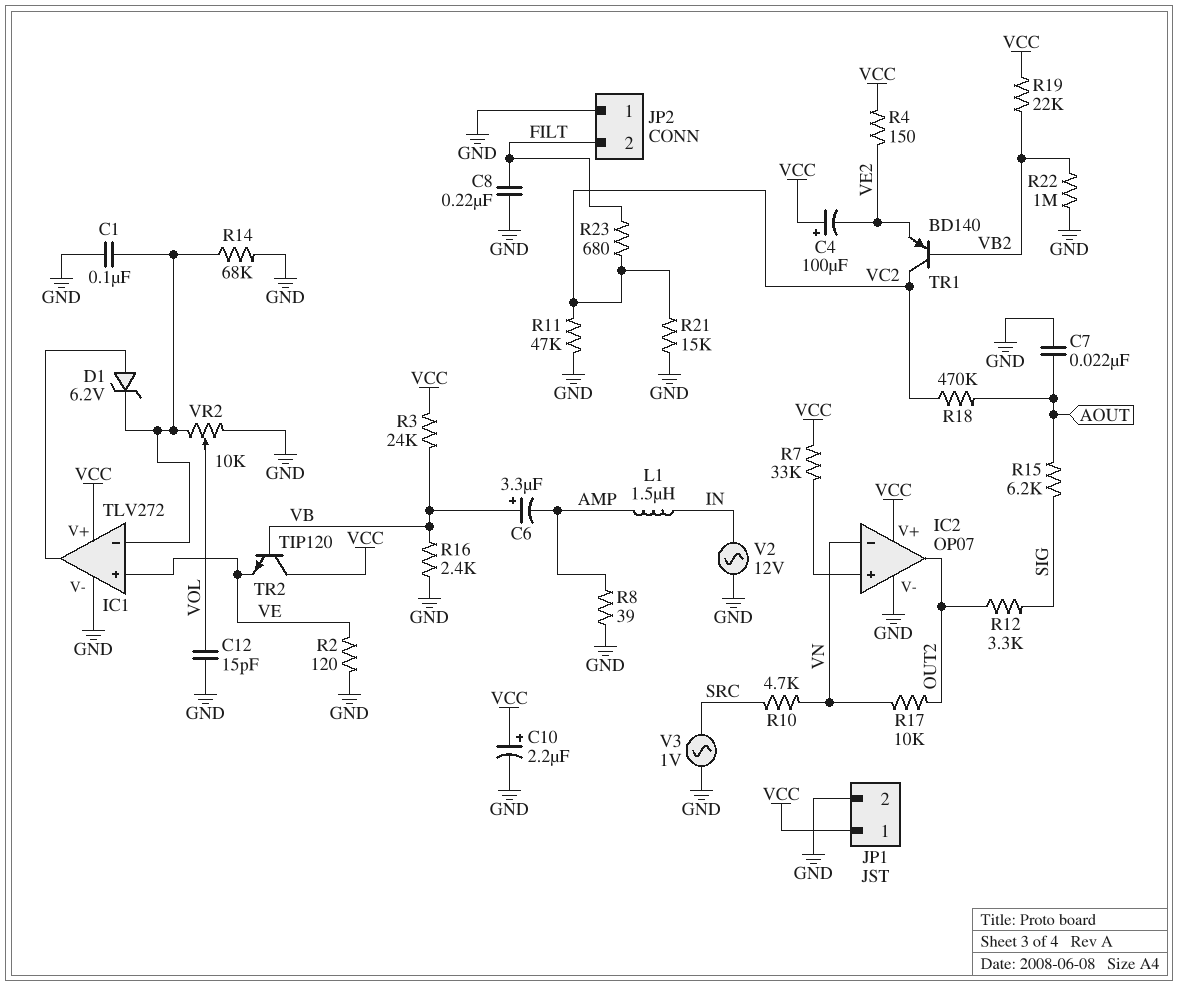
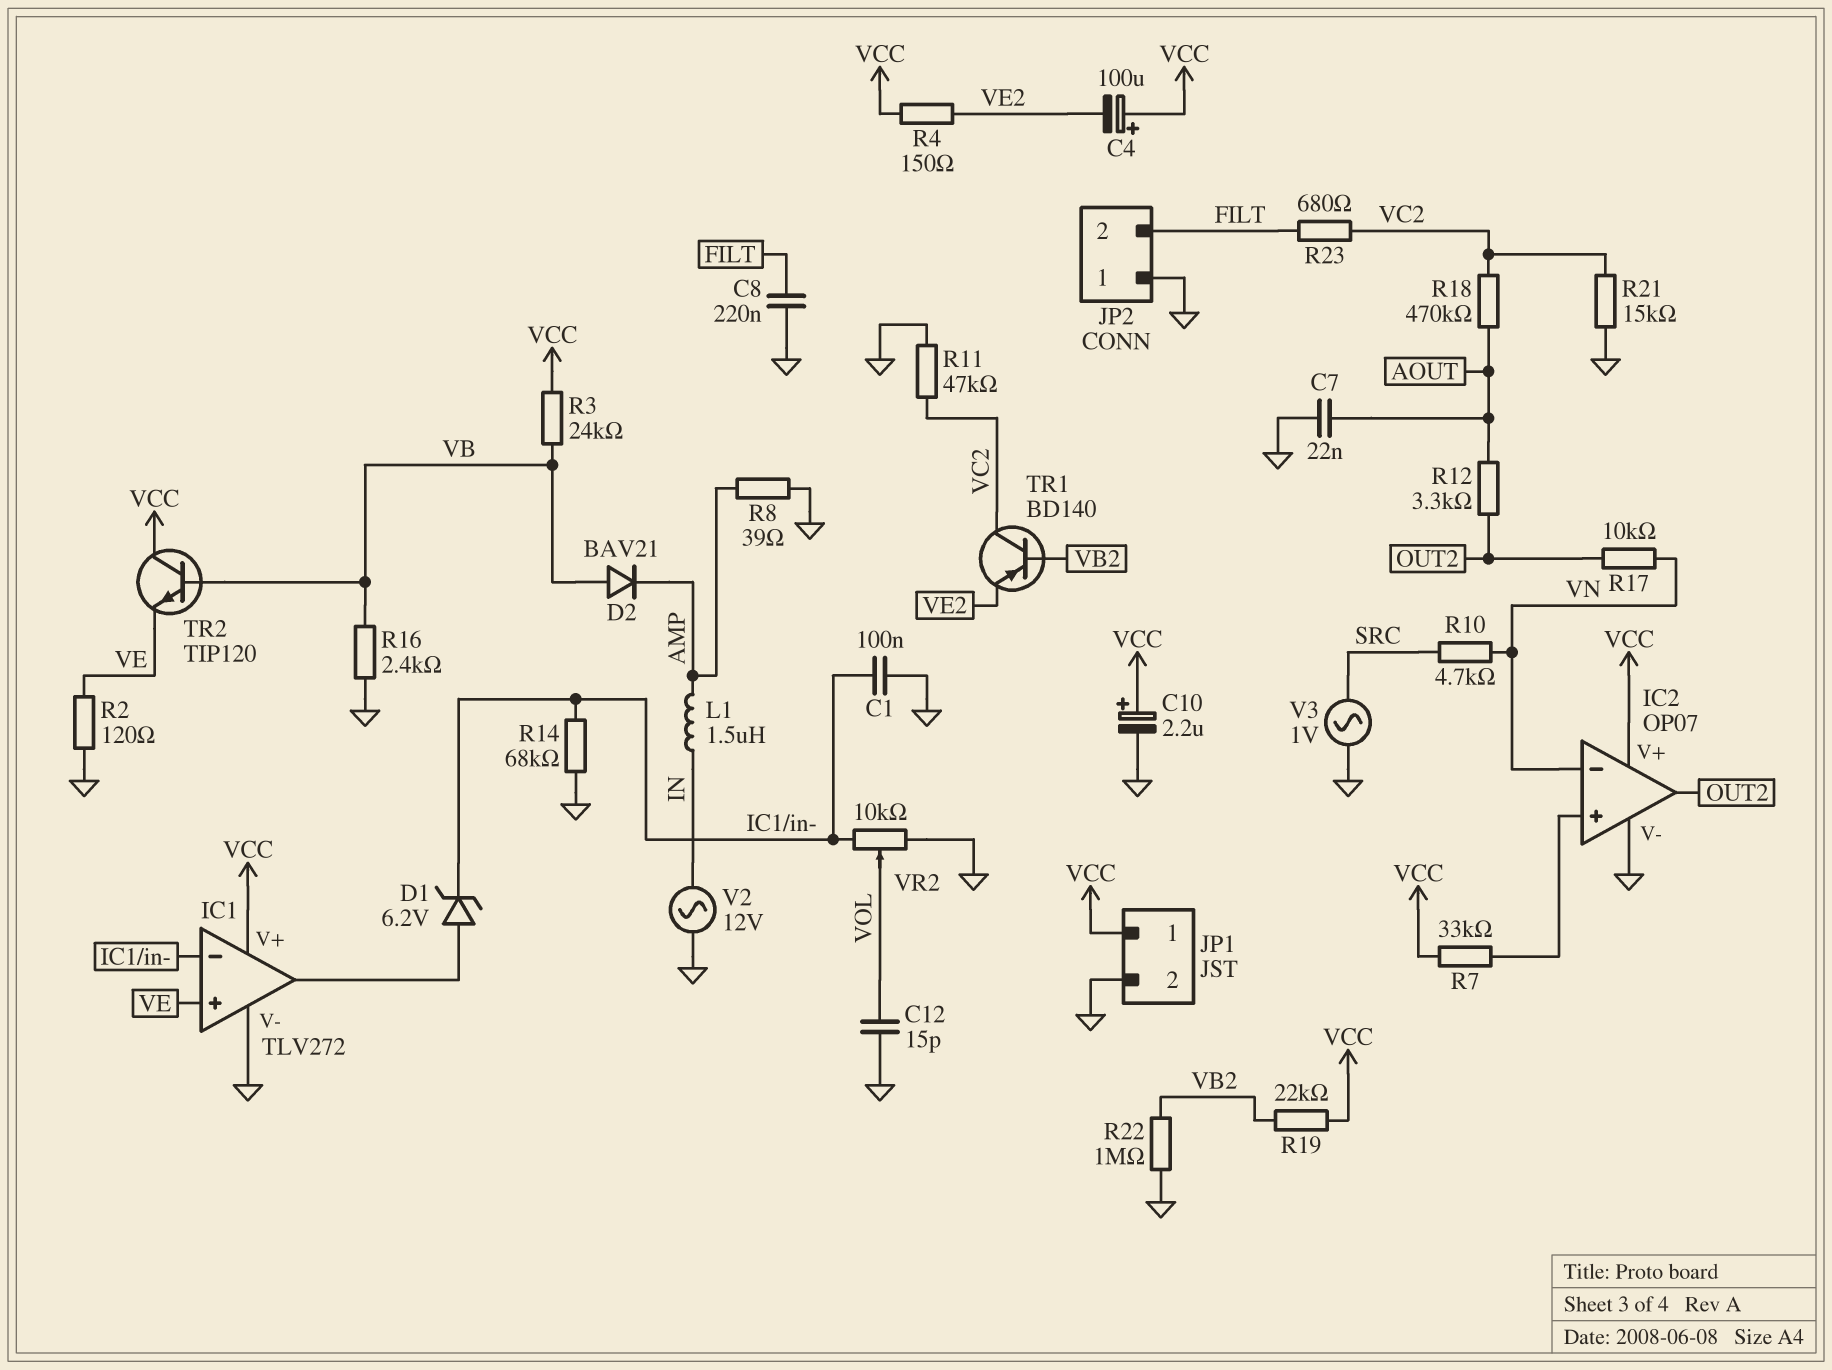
C6: 3.3uF (plus VB, minus AMP) -> none
D2: none -> diode BAV21 (A VB, K AMP)
R12: 3.3k (OUT2, SIG) -> 3.3k (AOUT, OUT2)
R15: 6.2k (AOUT, SIG) -> none

